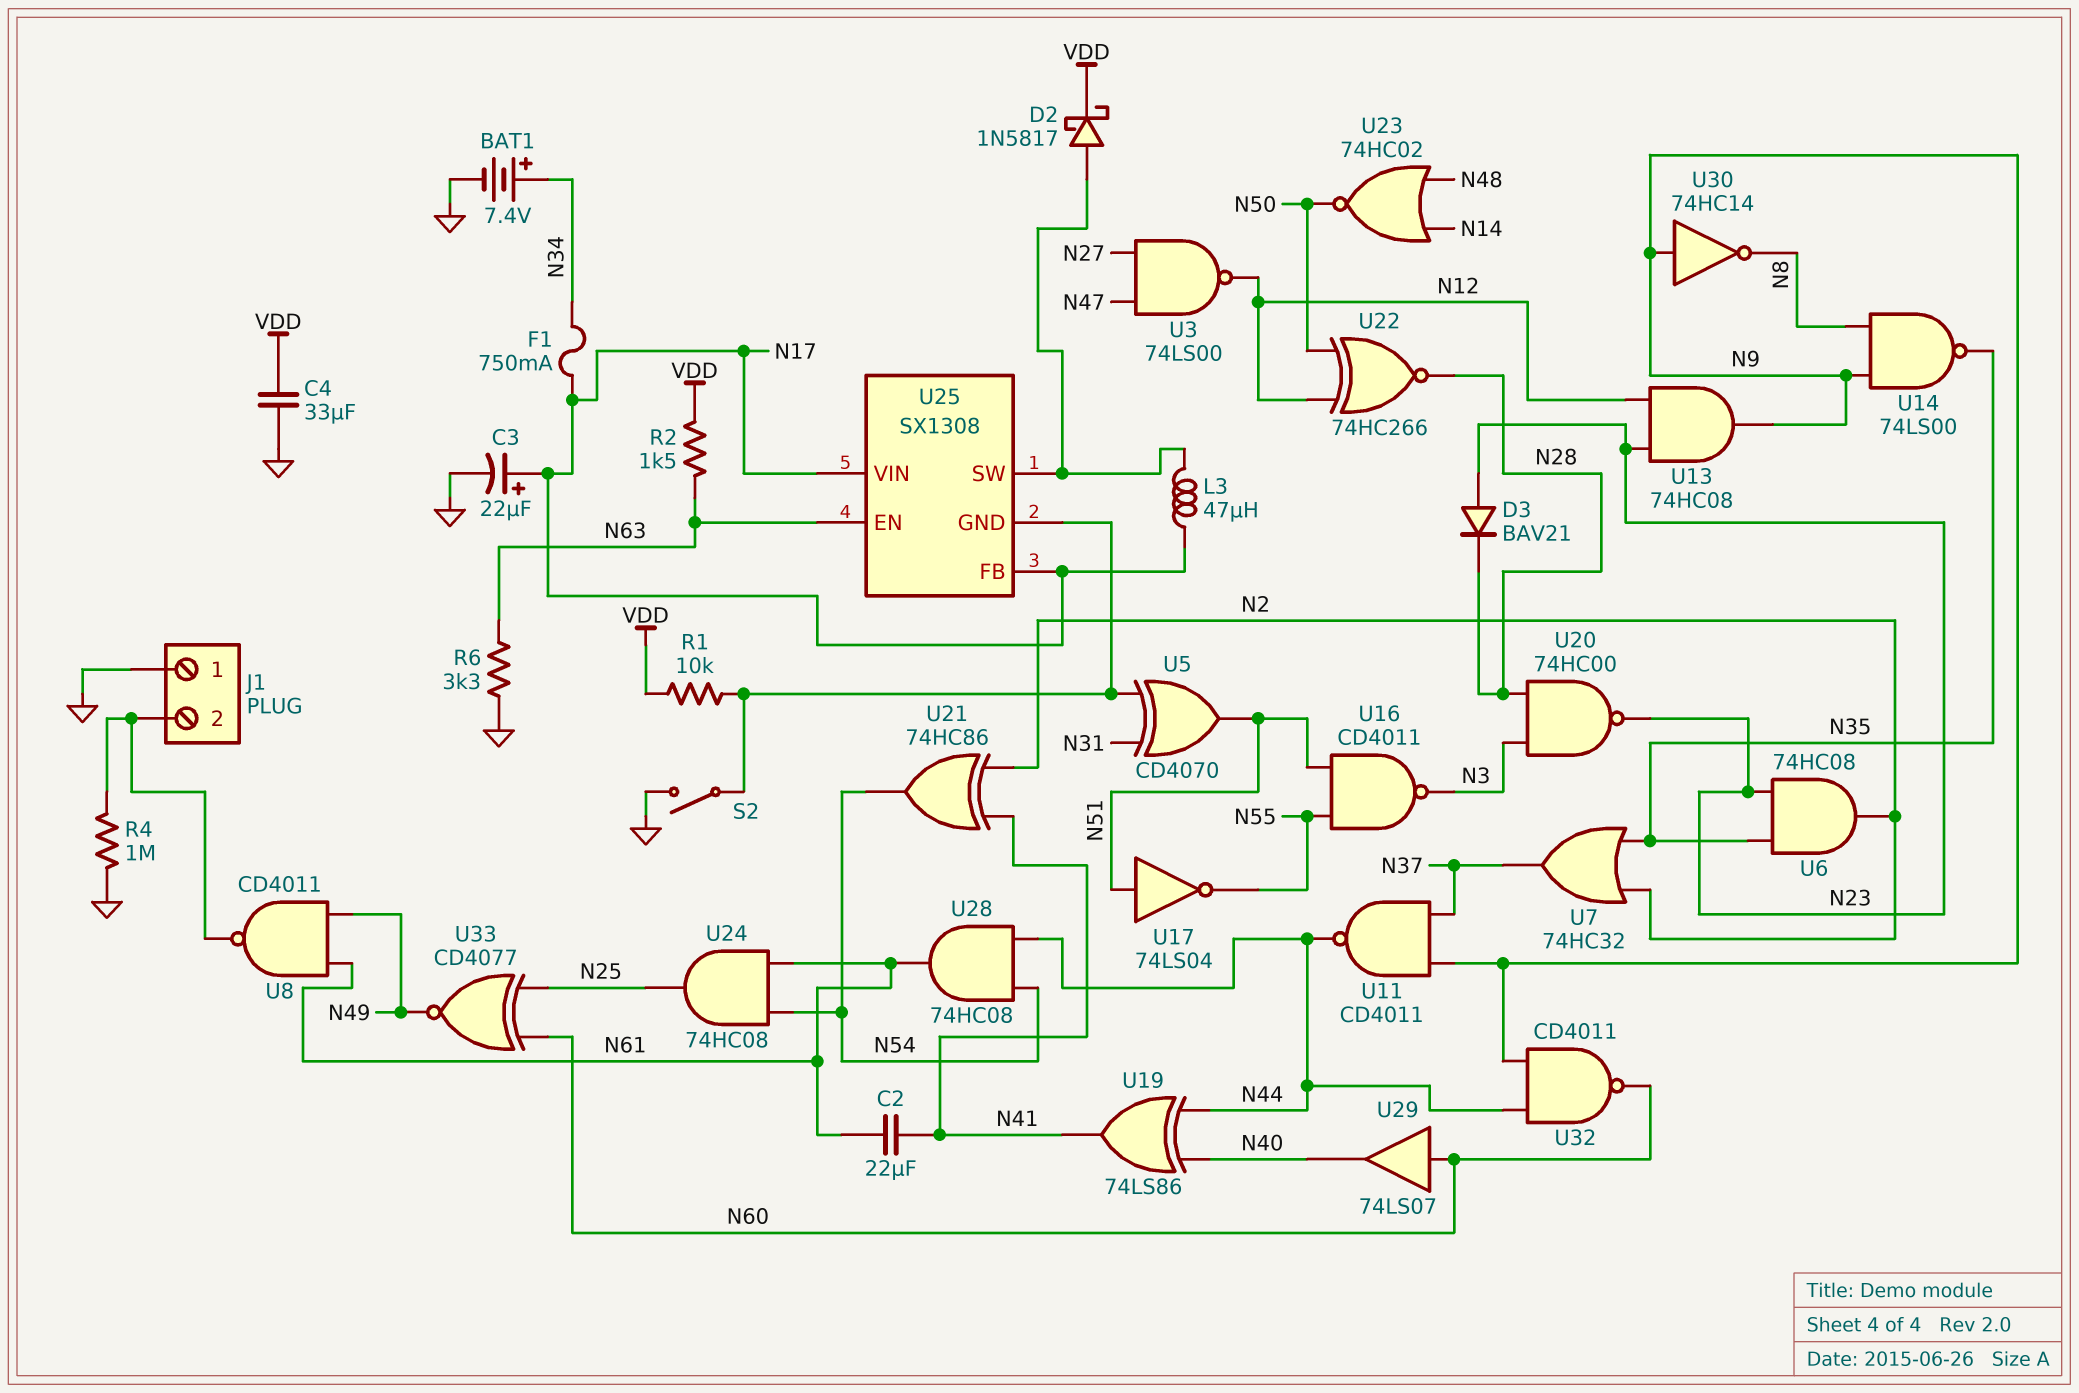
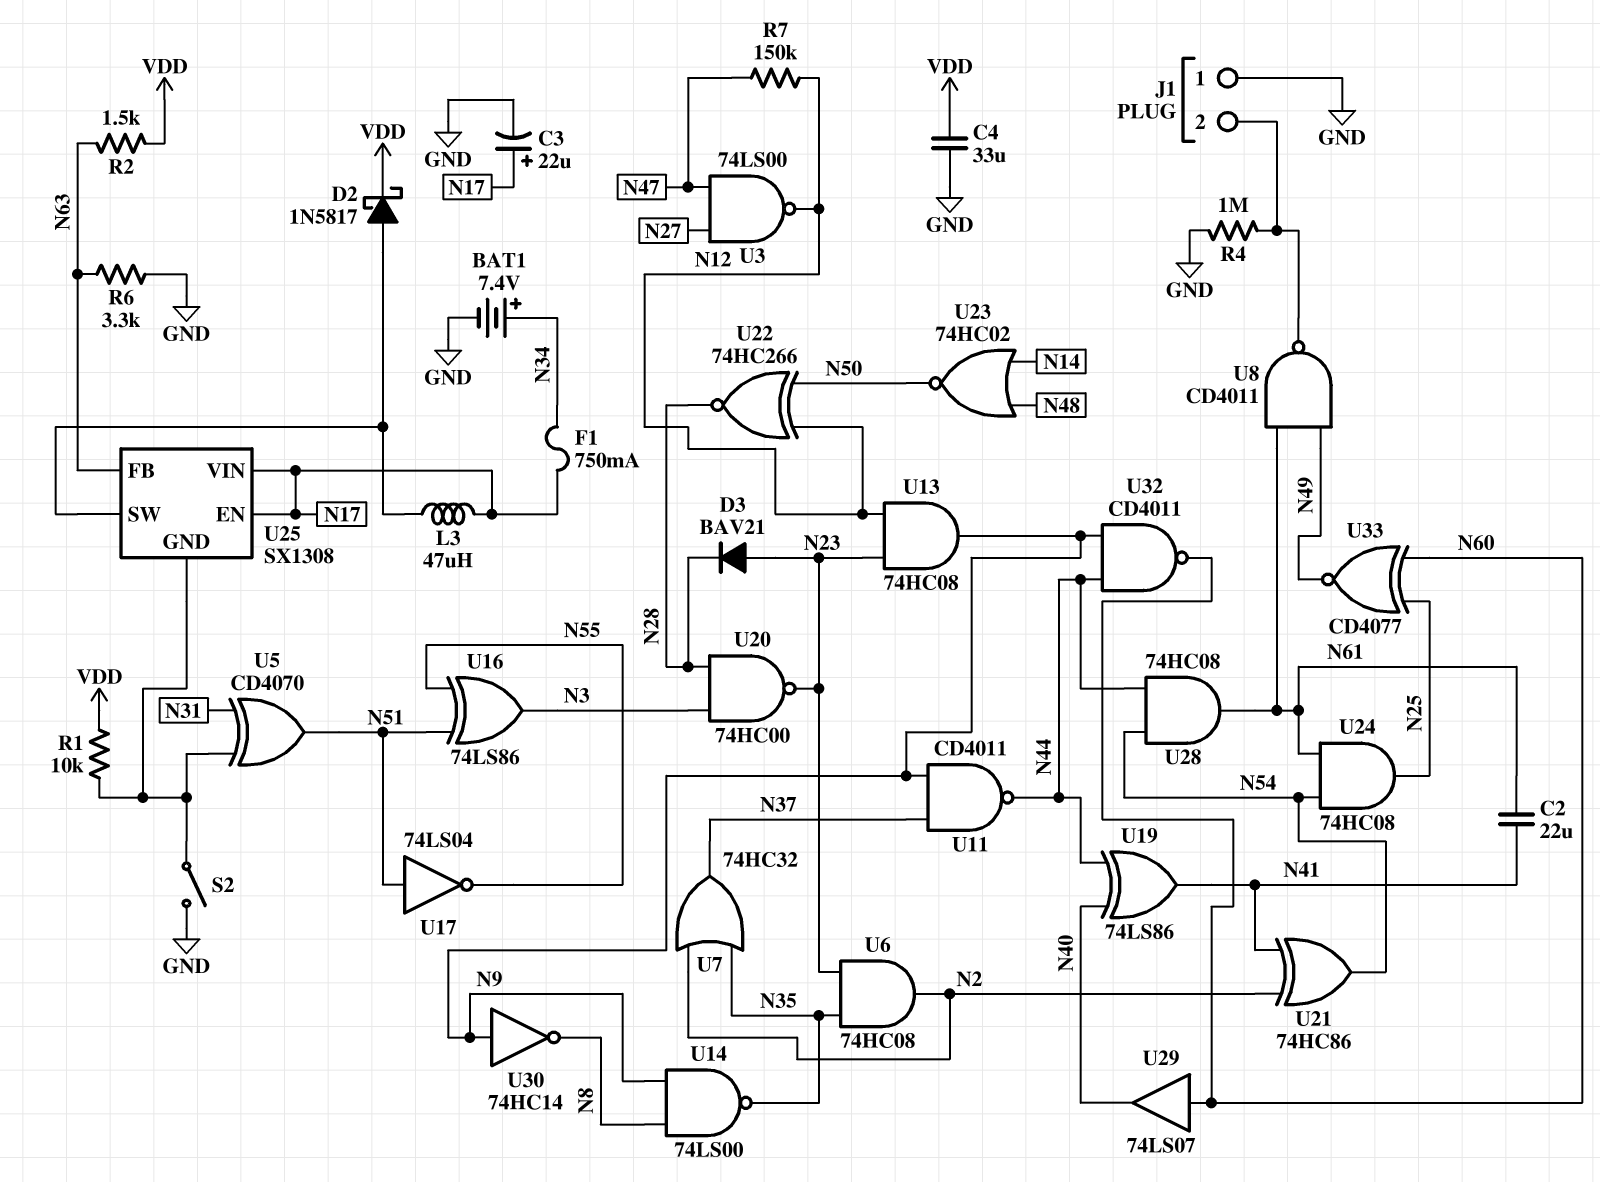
R7: none -> 150k (N12, N47)
U16: NAND CD4011 (in N51, in N55, out N3) -> XOR 74LS86 (in N51, in N55, out N3)
U25 pin EN: N63 -> N17
U25 pin FB: N17 -> N63

